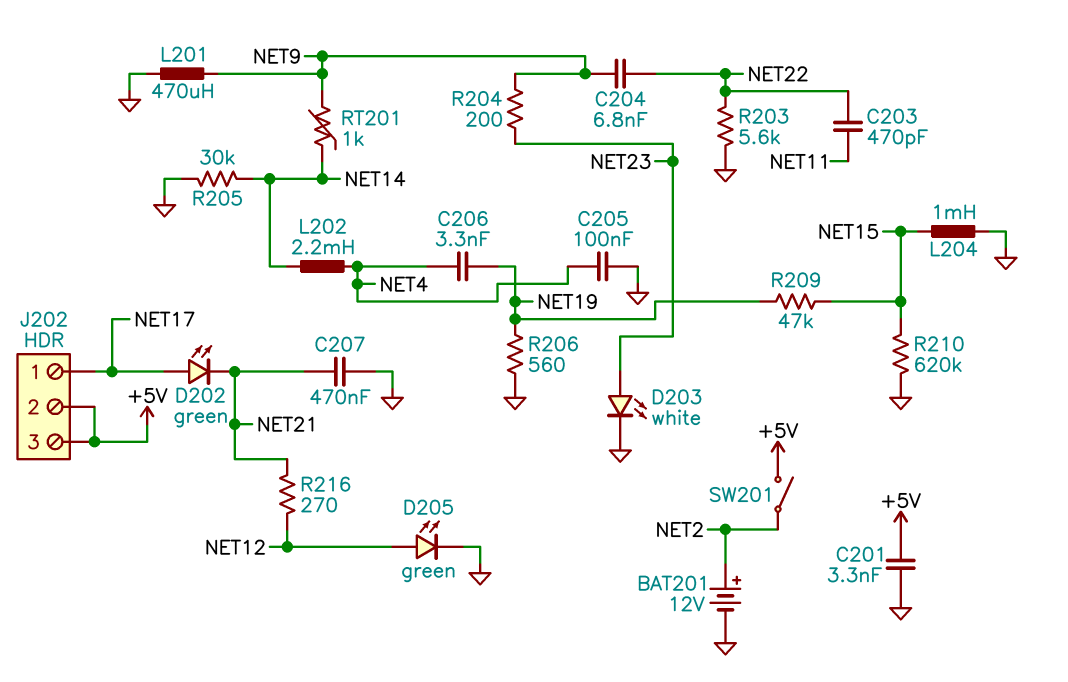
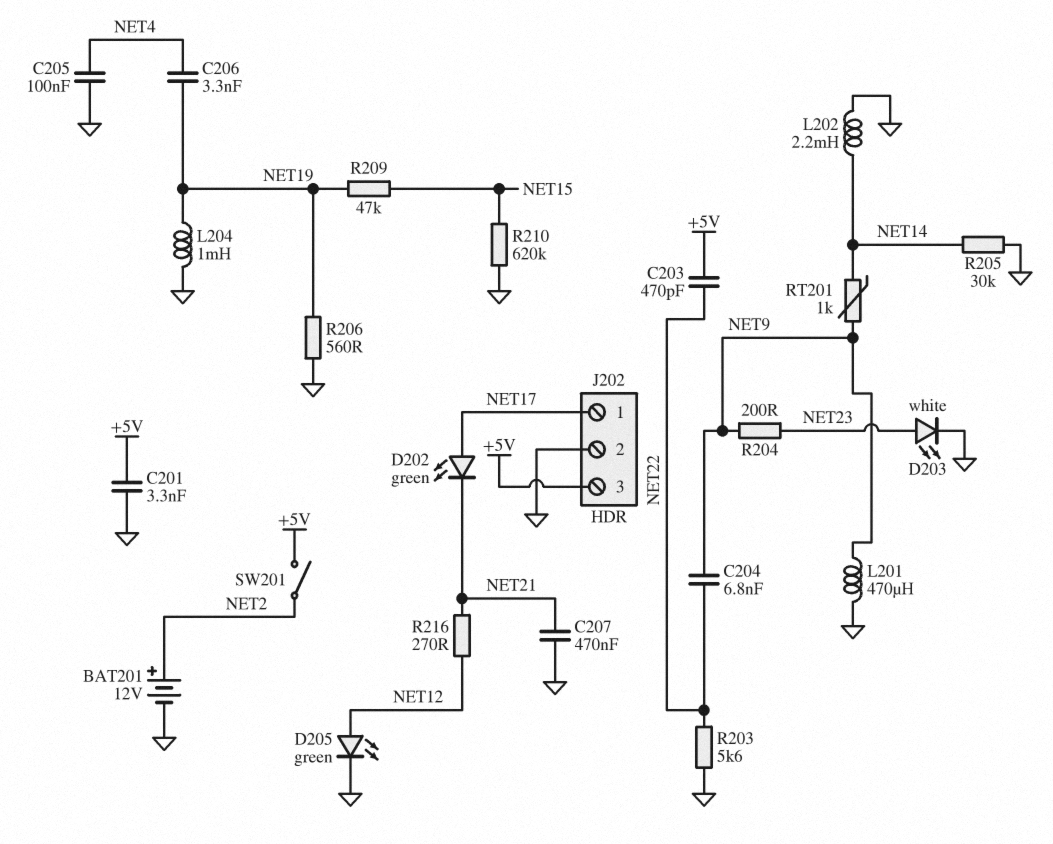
C203: 470pF (NET11, NET22) -> 470pF (+5V, NET22)
J202 pin 2: +5V -> GND
L202: 2.2mH (NET4, NET14) -> 2.2mH (GND, NET14)
L204: 1mH (GND, NET15) -> 1mH (GND, NET19)

